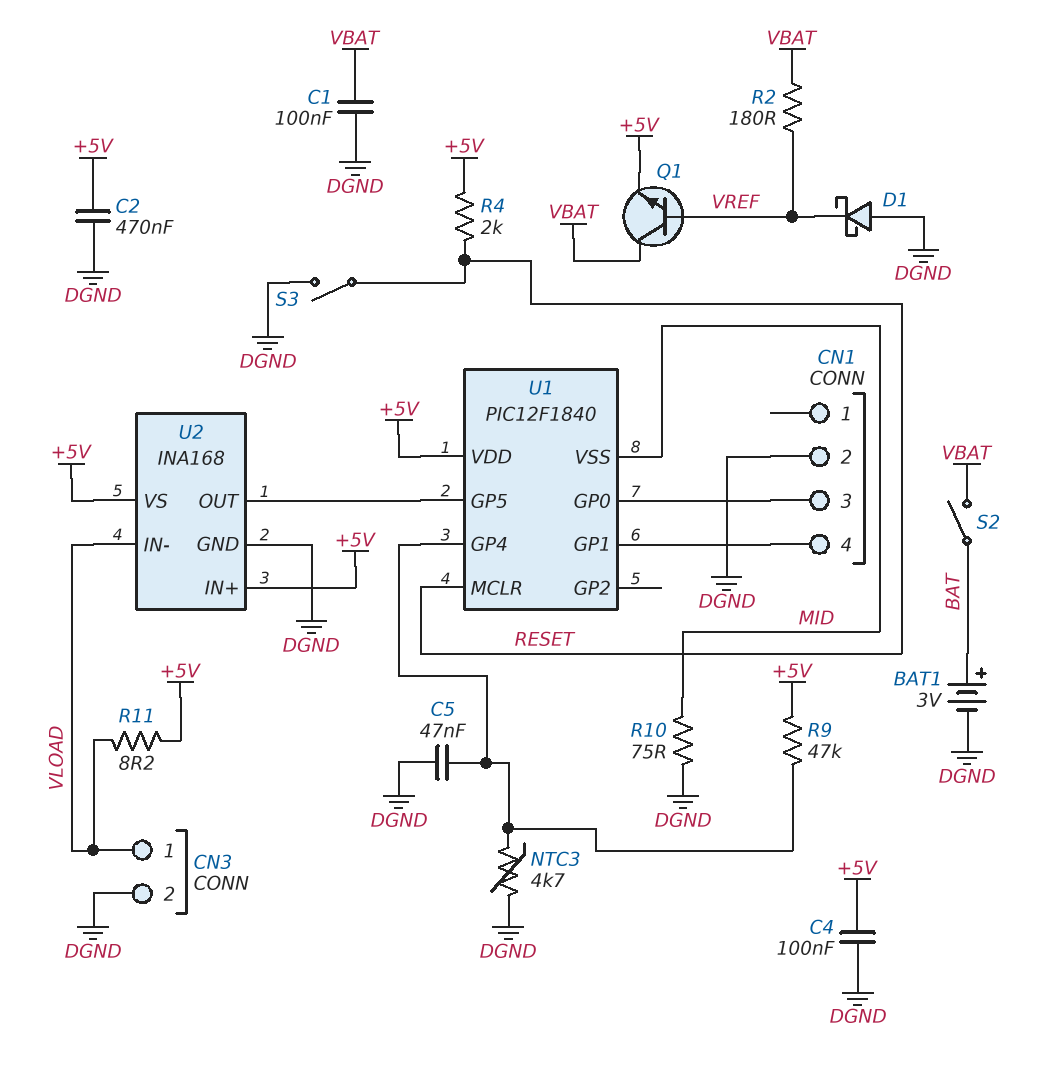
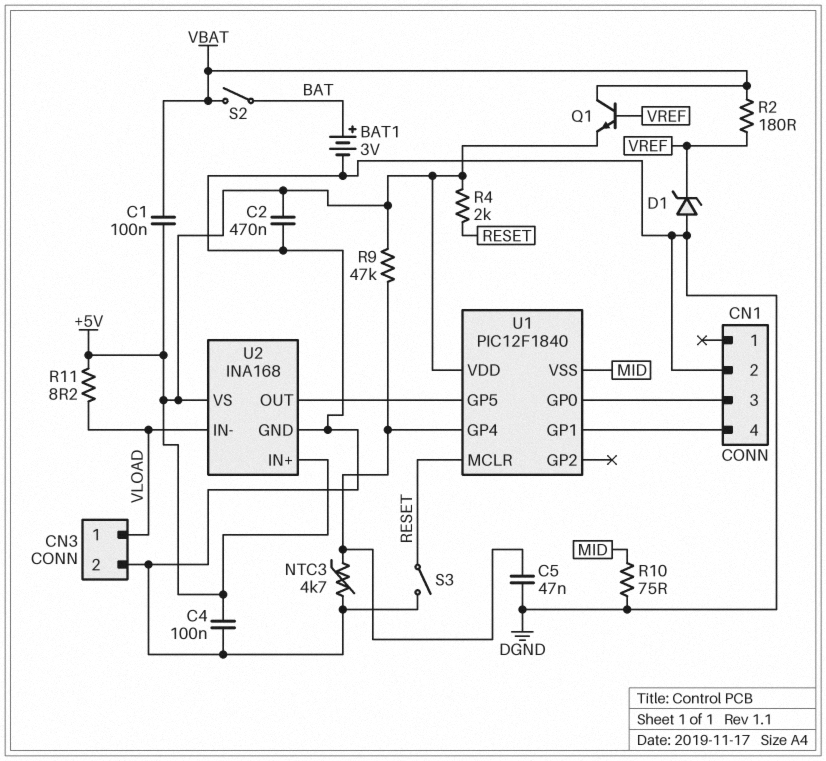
C1: 100nF (DGND, VBAT) -> 100nF (+5V, VBAT)
D1: schottky (A DGND, K VREF) -> zener (A DGND, K VREF)

